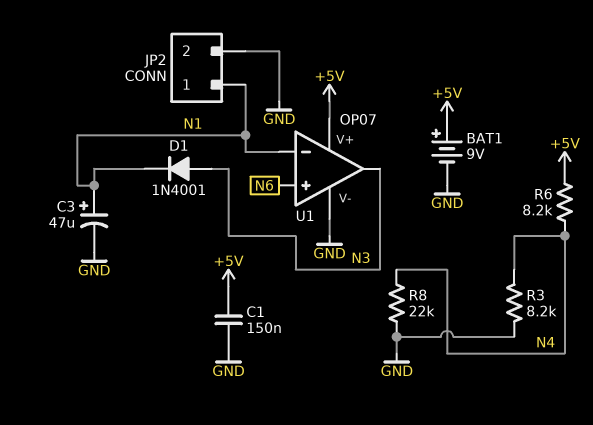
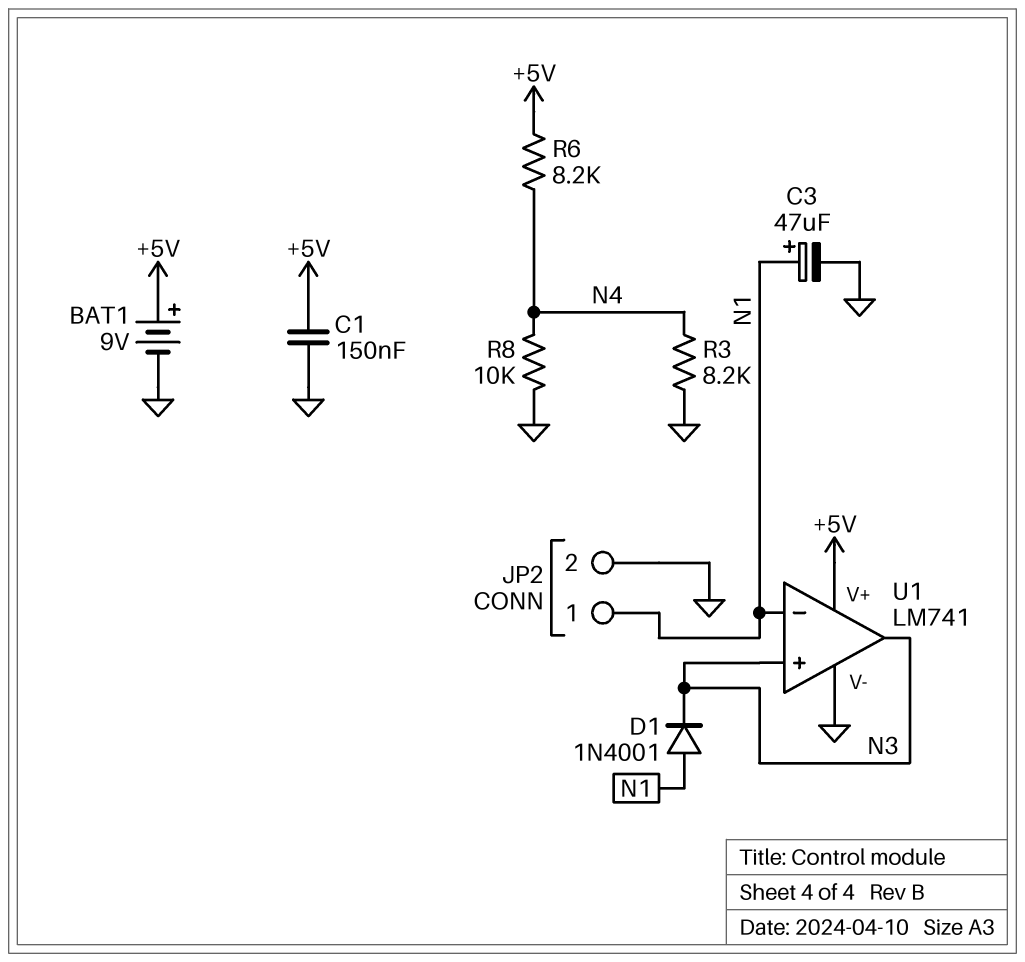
D1: diode 1N4001 (A N3, K N1) -> diode 1N4001 (A N1, K N3)
R8: 22k (GND, N4) -> 10k (GND, N4)
U1: OP07 -> LM741
U1 pin in+: N6 -> N3

